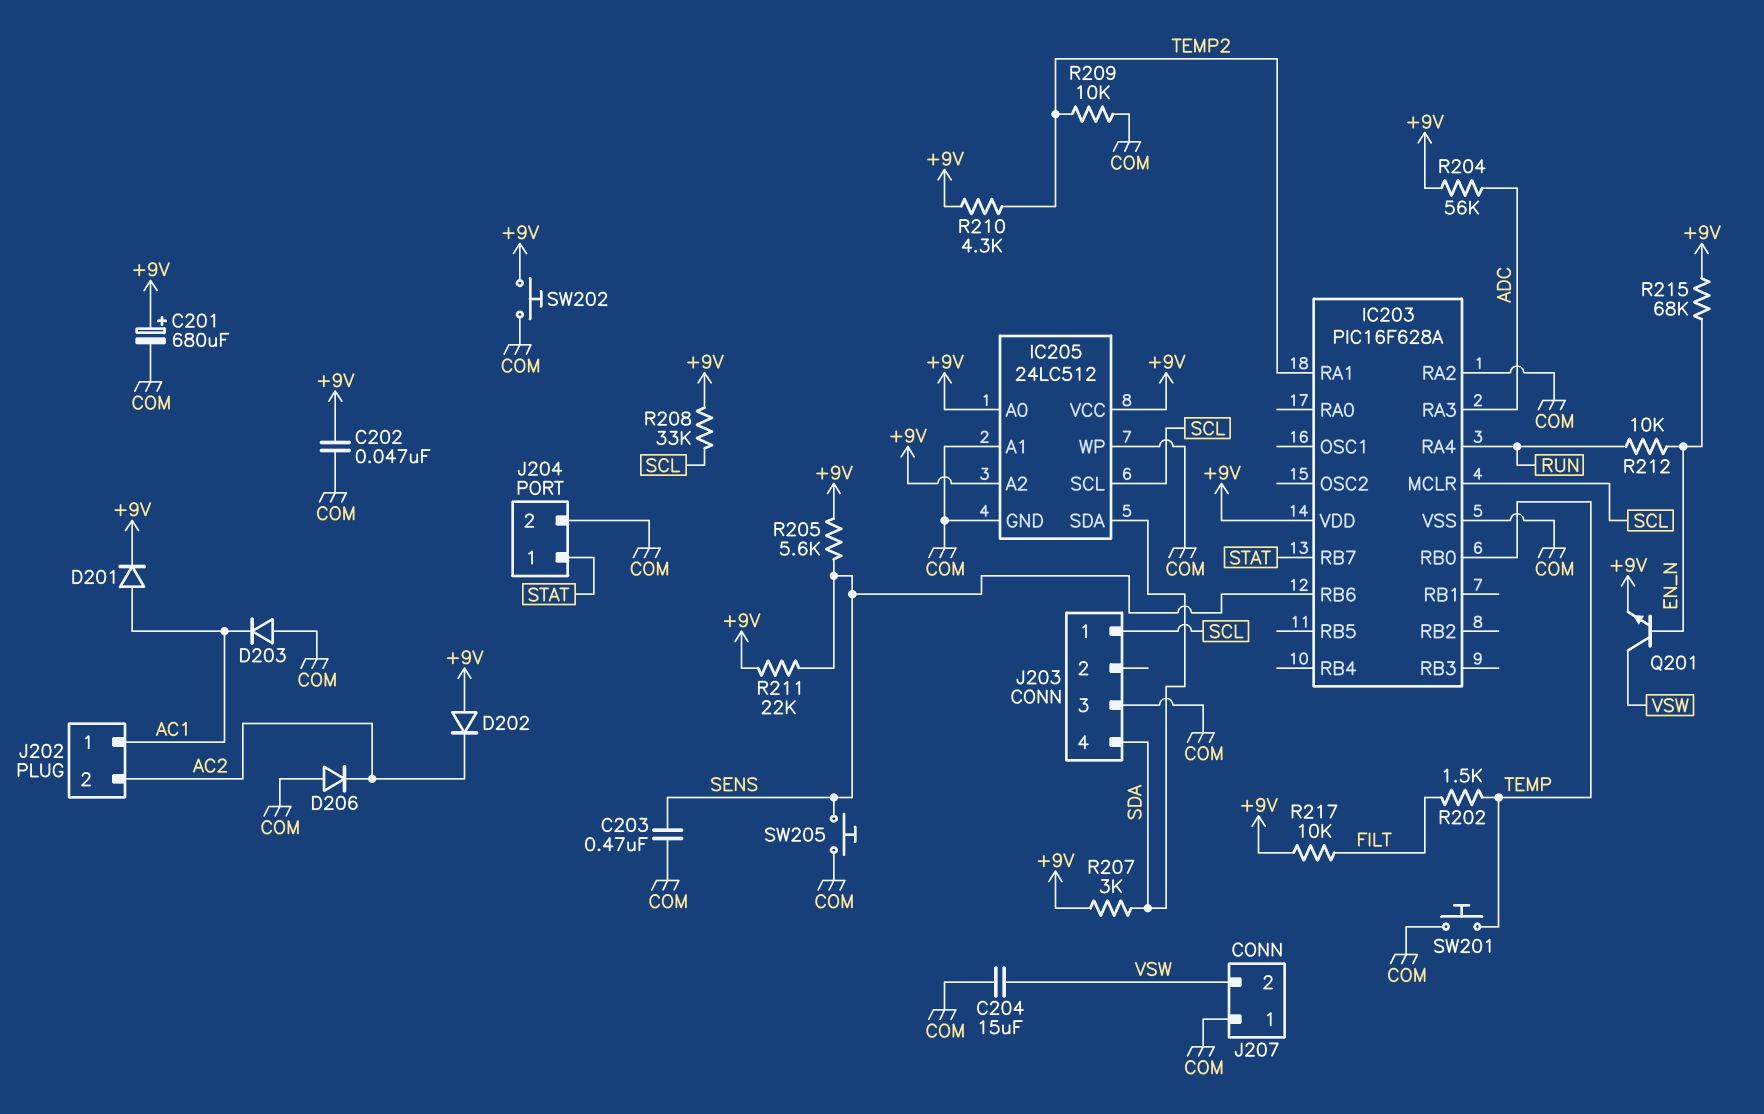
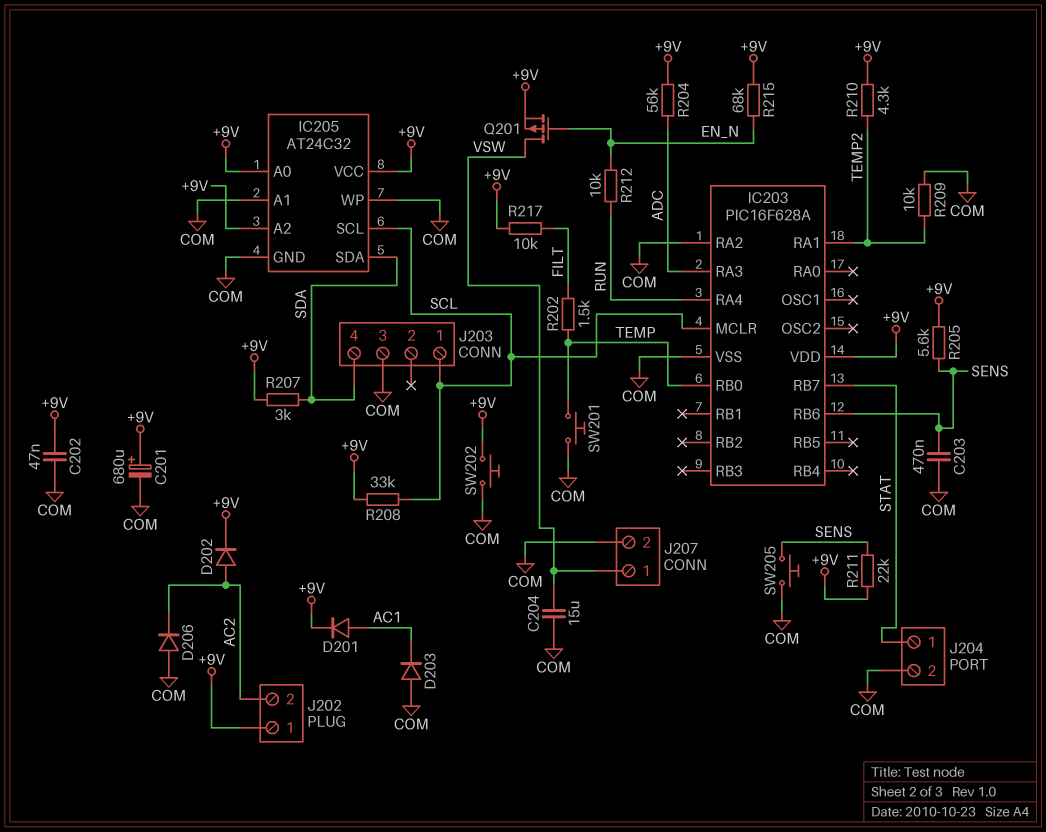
D202: diode (A +9V, K AC2) -> diode (A AC2, K +9V)
IC205: 24LC512 -> AT24C32
J202 pin 1: AC1 -> +9V
J207 pin 1: COM -> VSW
J207 pin 2: VSW -> COM
Q201: NPN (B EN_N, C VSW, E +9V) -> PMOS (G EN_N, D VSW, S +9V)

